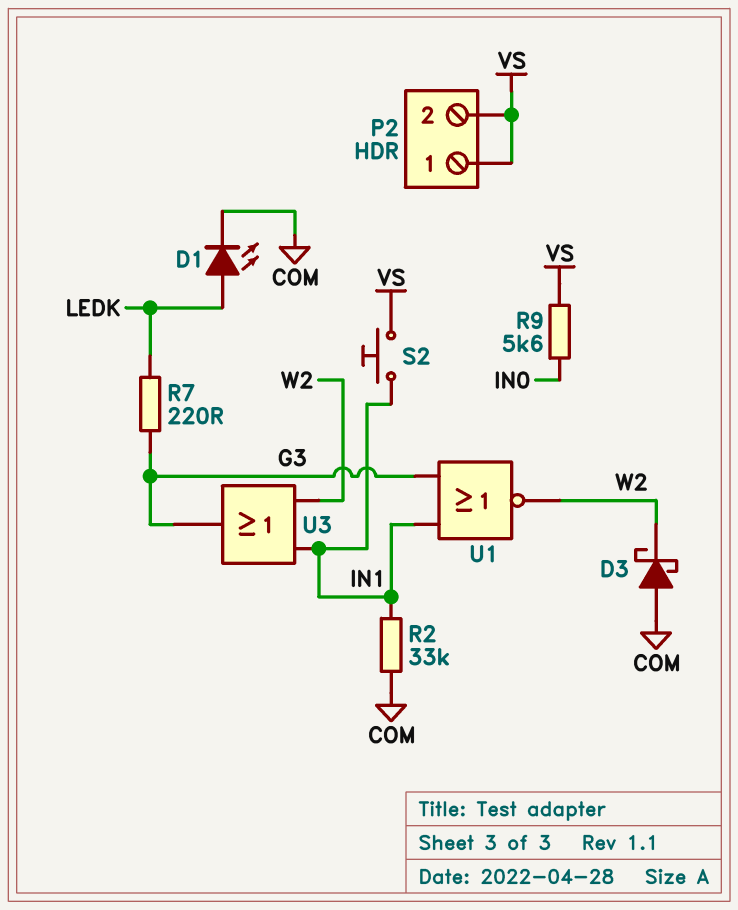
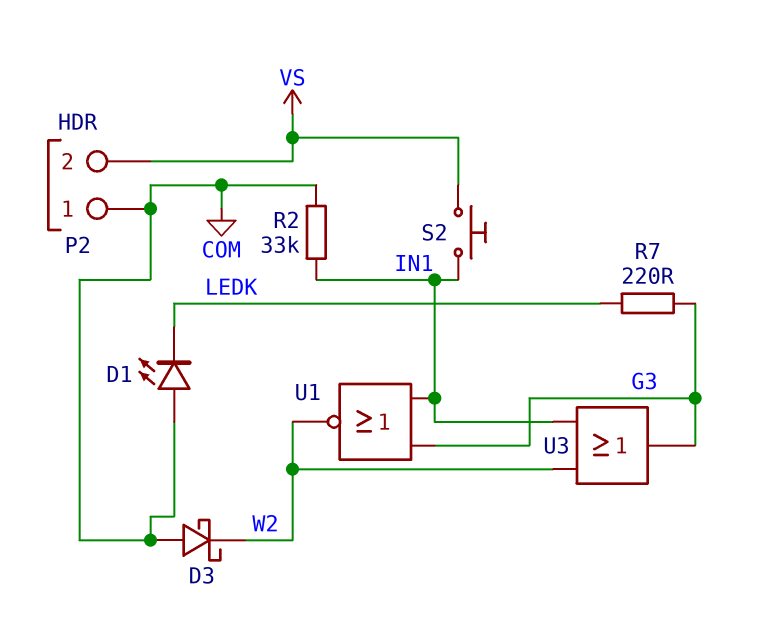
D1: LED (A LEDK, K COM) -> LED (A COM, K LEDK)
P2 pin 1: VS -> COM
R9: 5.6k (IN0, VS) -> none

